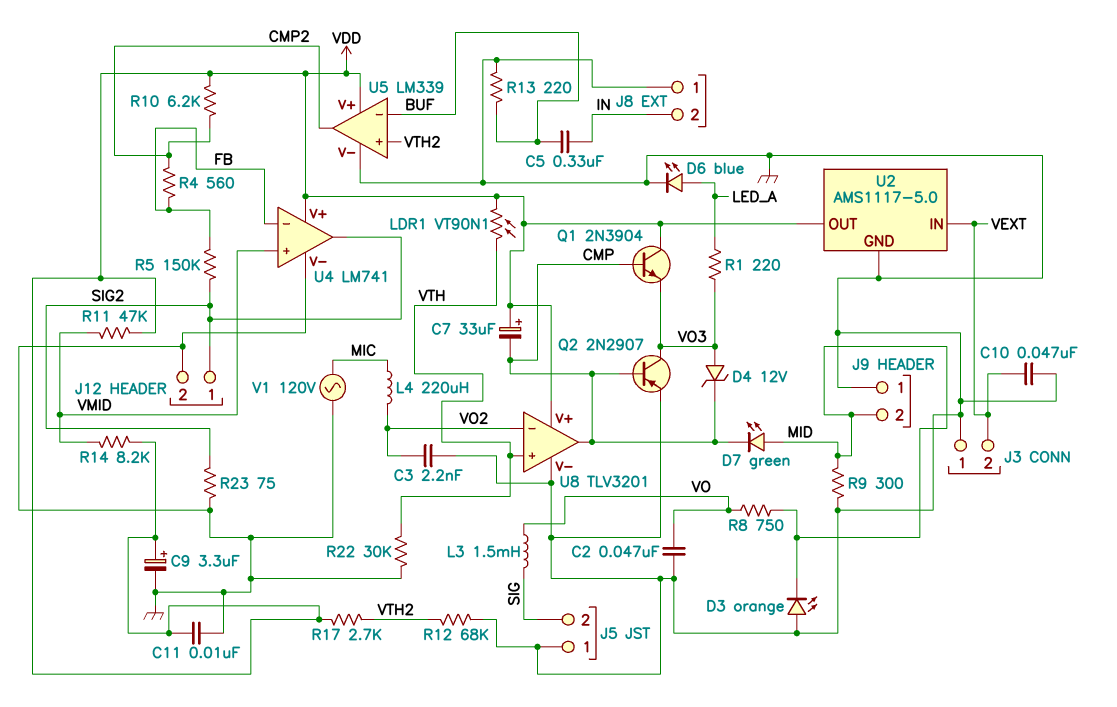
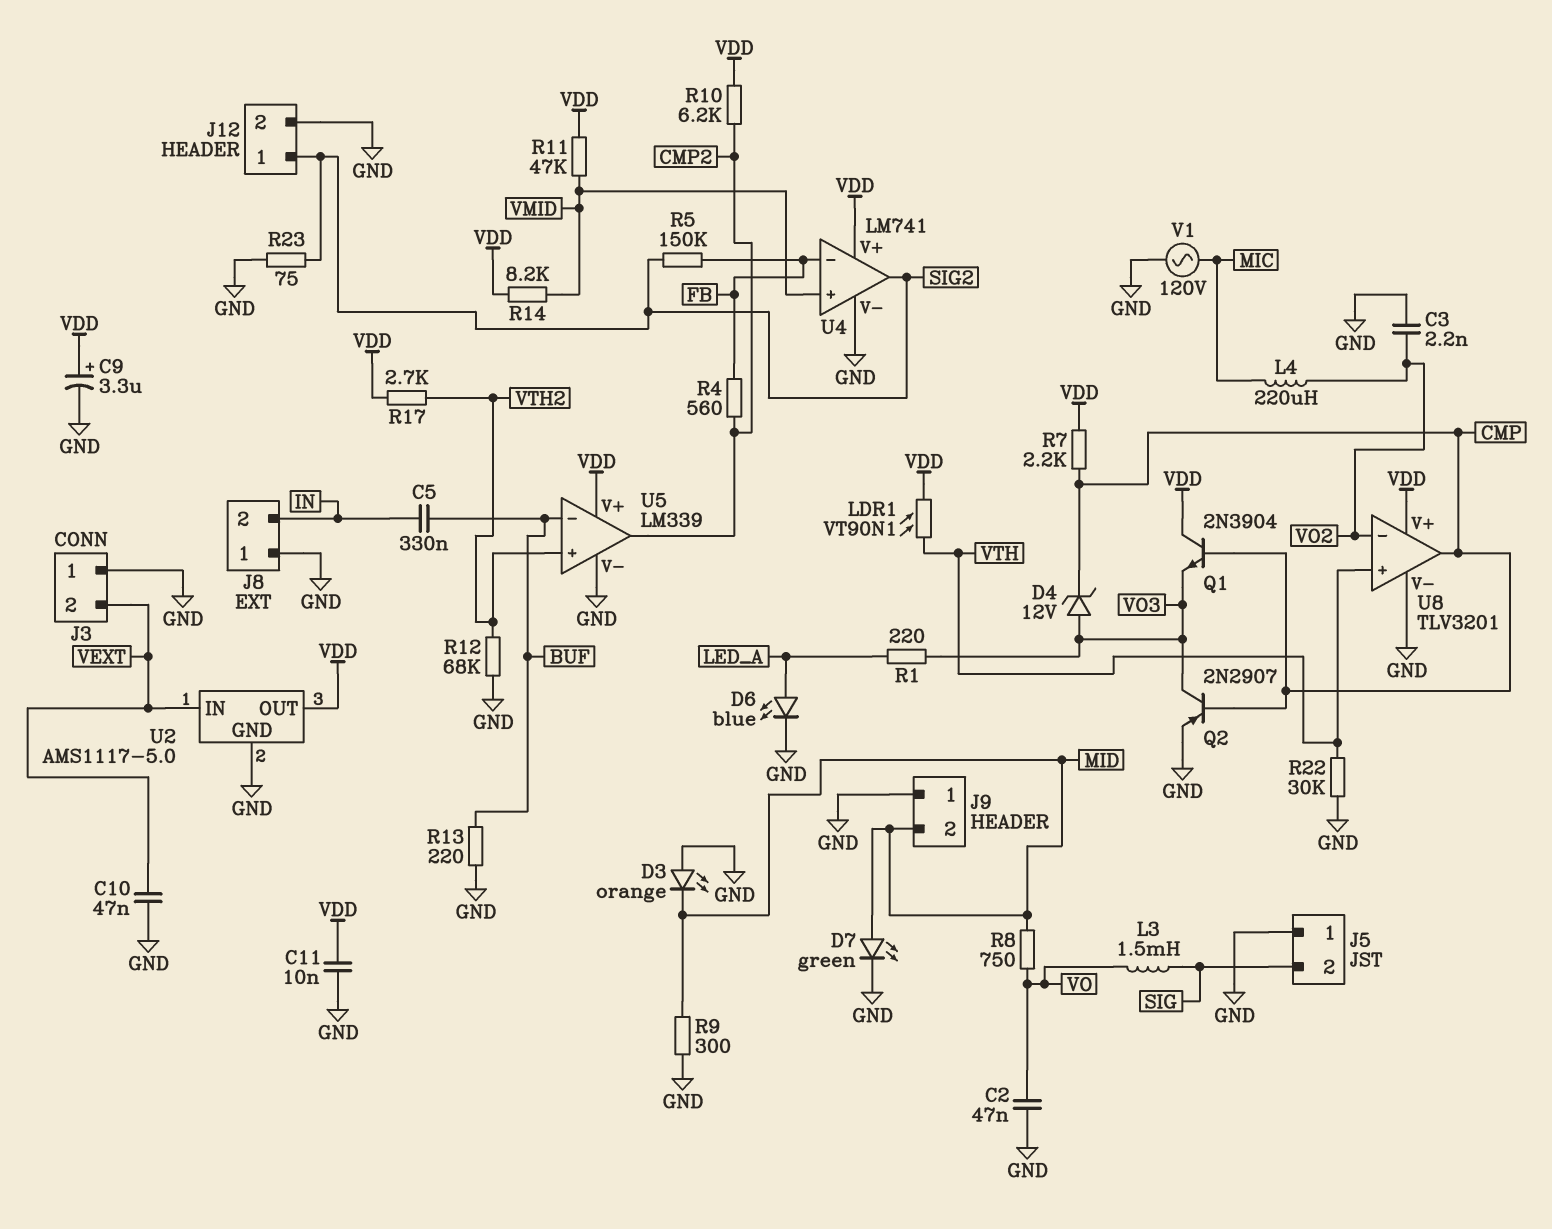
C7: 33uF (plus VDD, minus CMP) -> none
D7: LED green (A MID, K CMP) -> LED green (A MID, K GND)
R7: none -> 2.2k (CMP, VDD)

